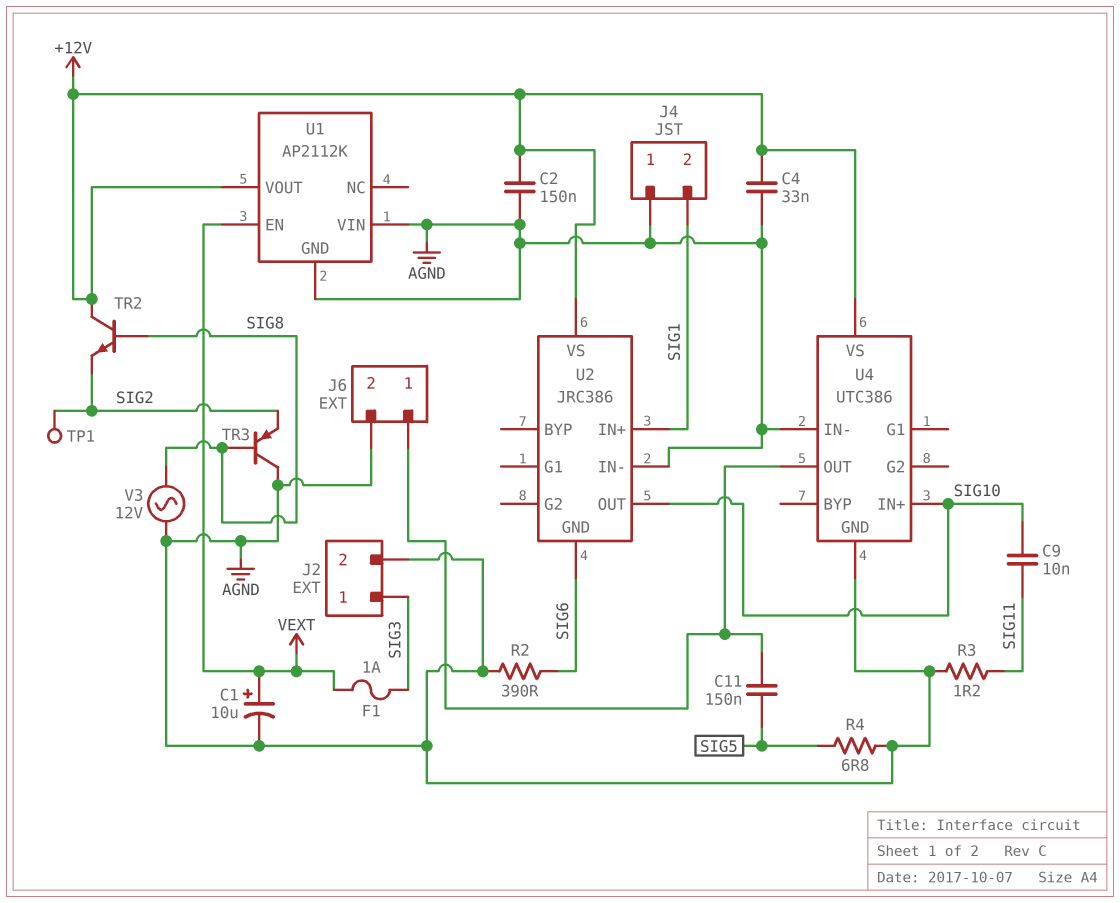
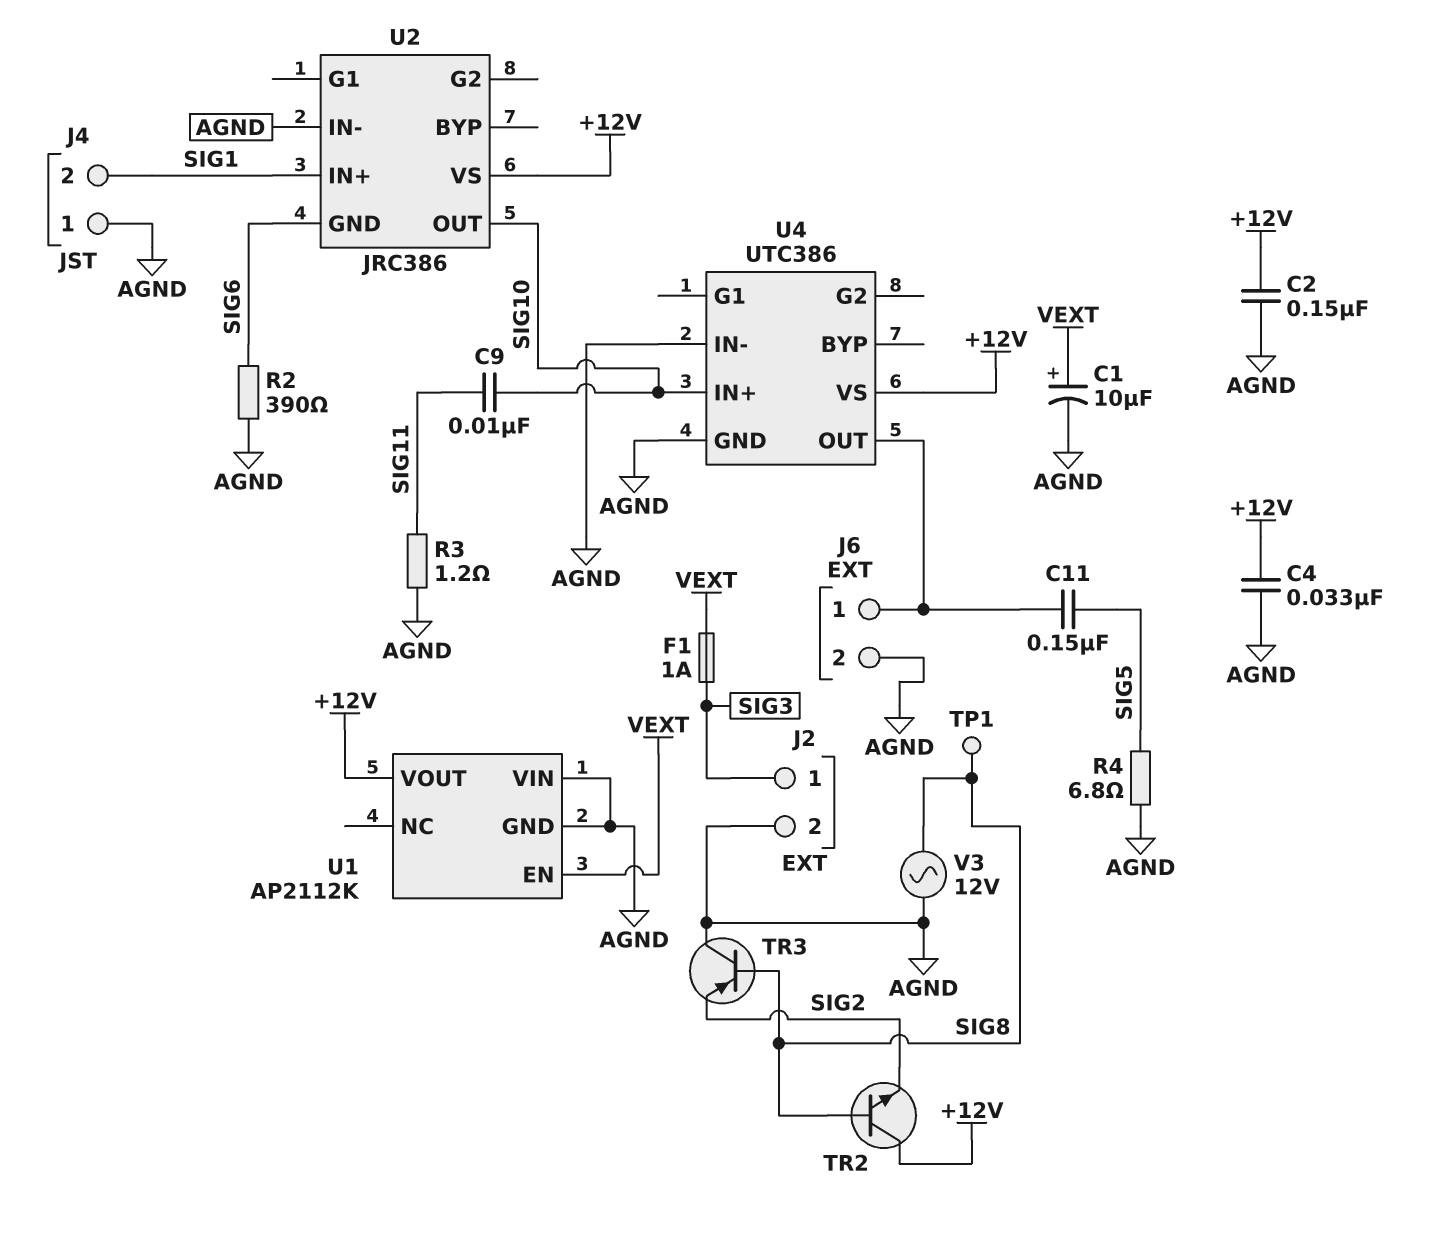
TP1: test point (SIG2) -> test point (SIG8)

